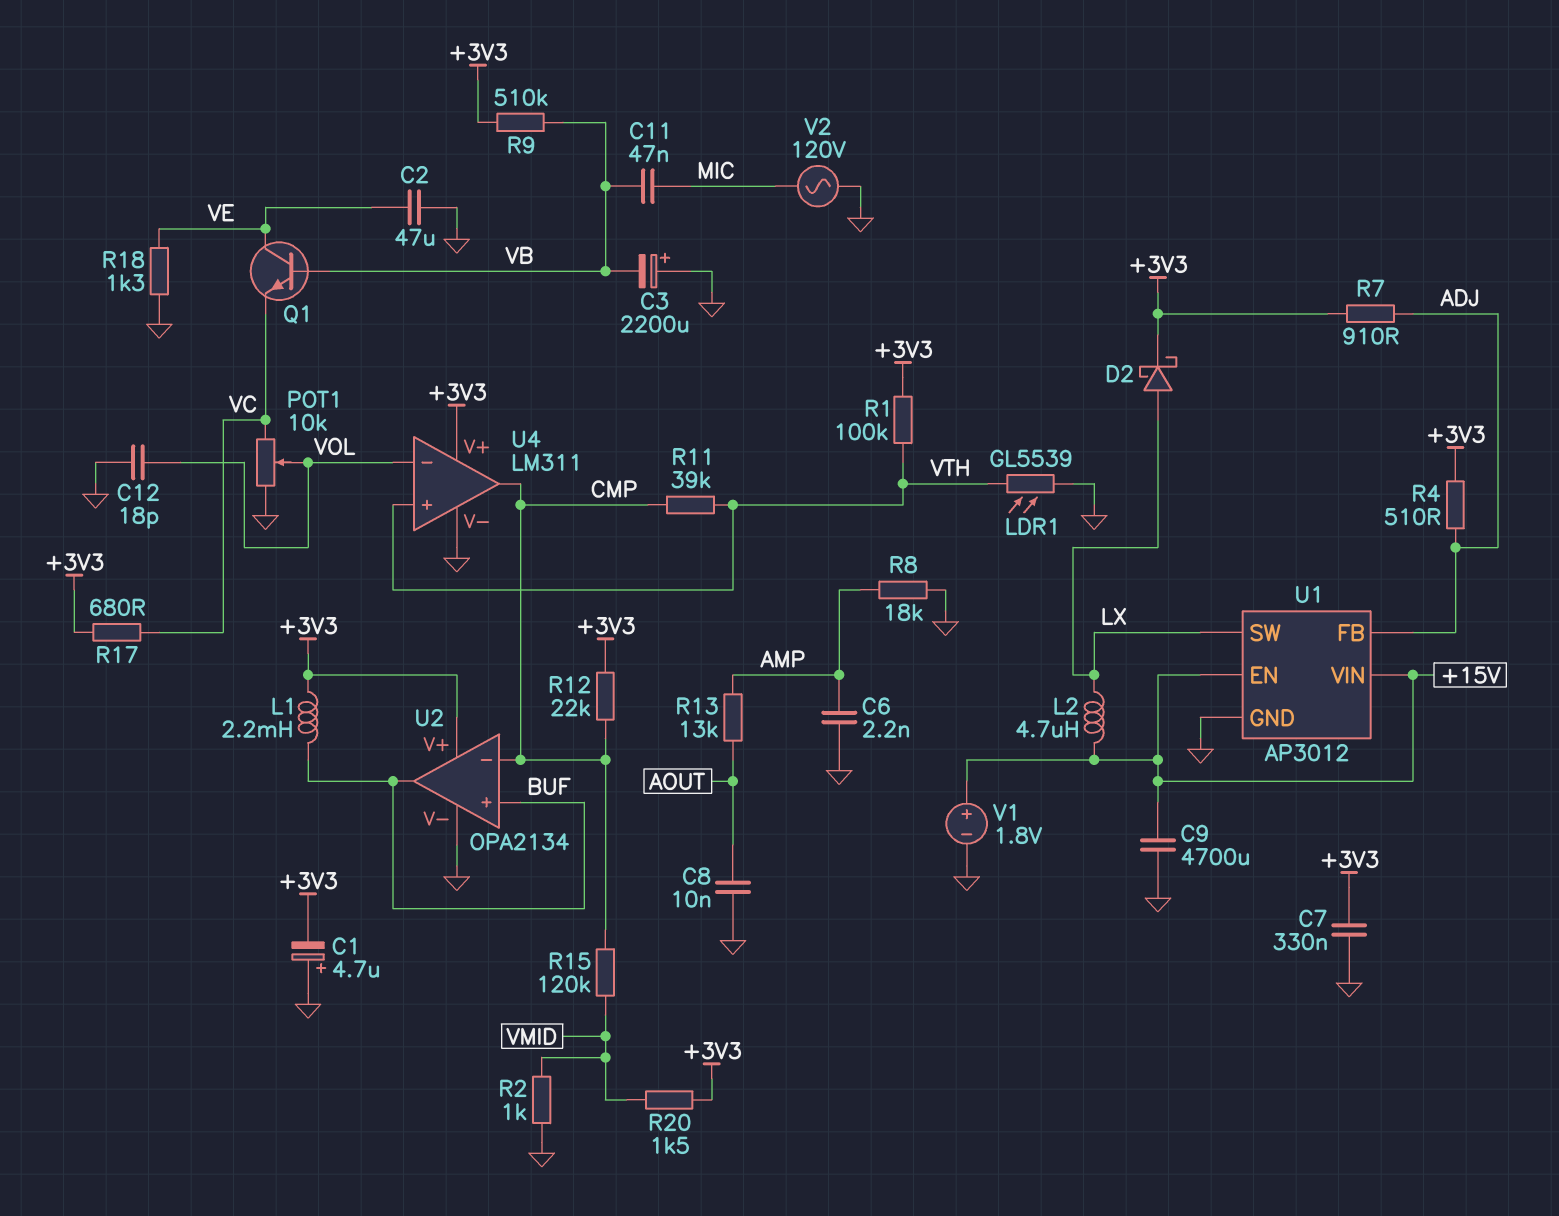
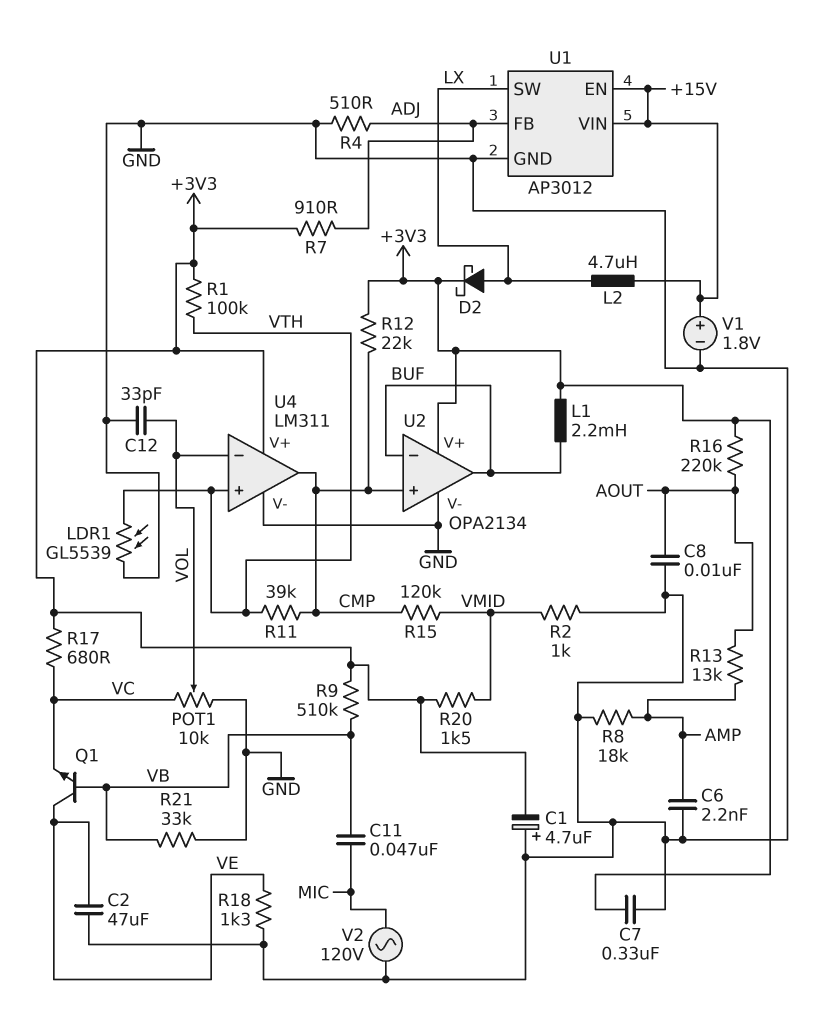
C3: 2200uF (plus GND, minus VB) -> none
C9: 4700uF (+15V, GND) -> none
C12: 18pF (GND, VOL) -> 33pF (GND, VOL)
R4: 510 (+3V3, ADJ) -> 510 (ADJ, GND)
R16: none -> 220k (+3V3, AOUT)
R21: none -> 33k (GND, VB)
U2 pin in+: BUF -> CMP
U2 pin in-: CMP -> BUF

